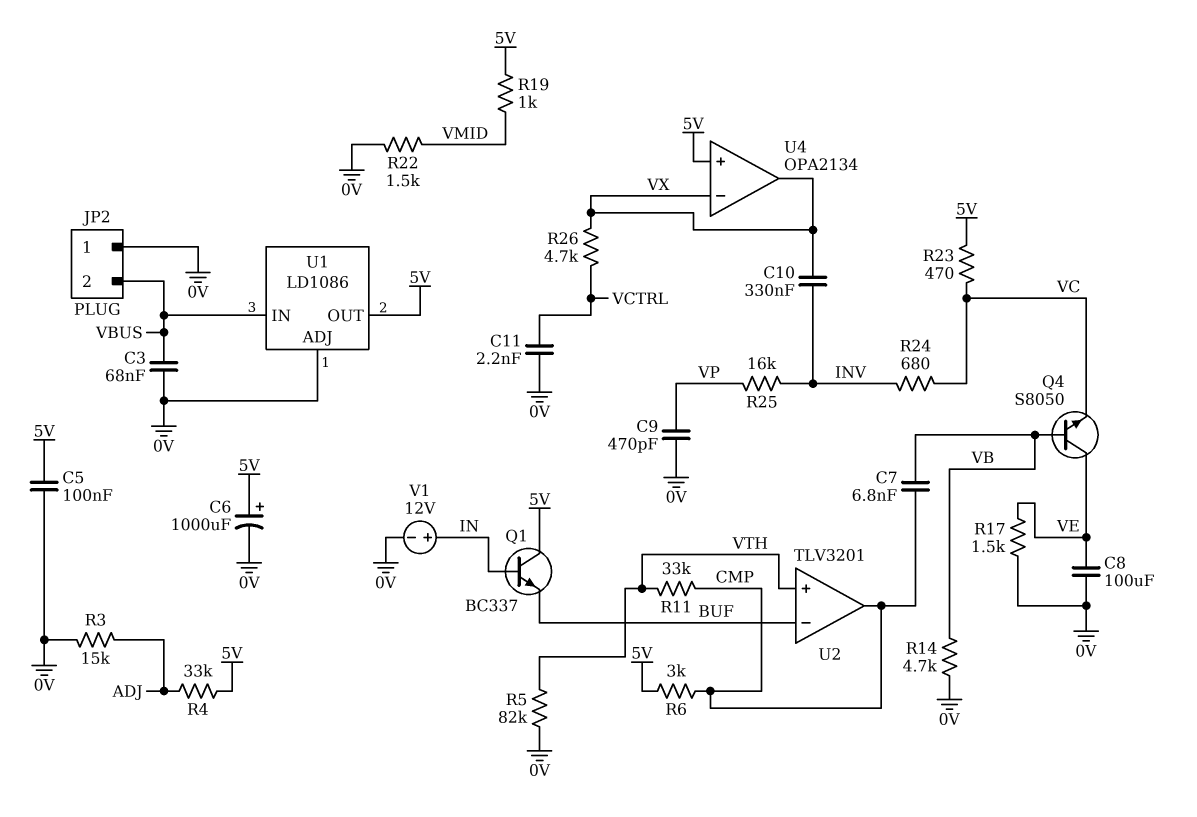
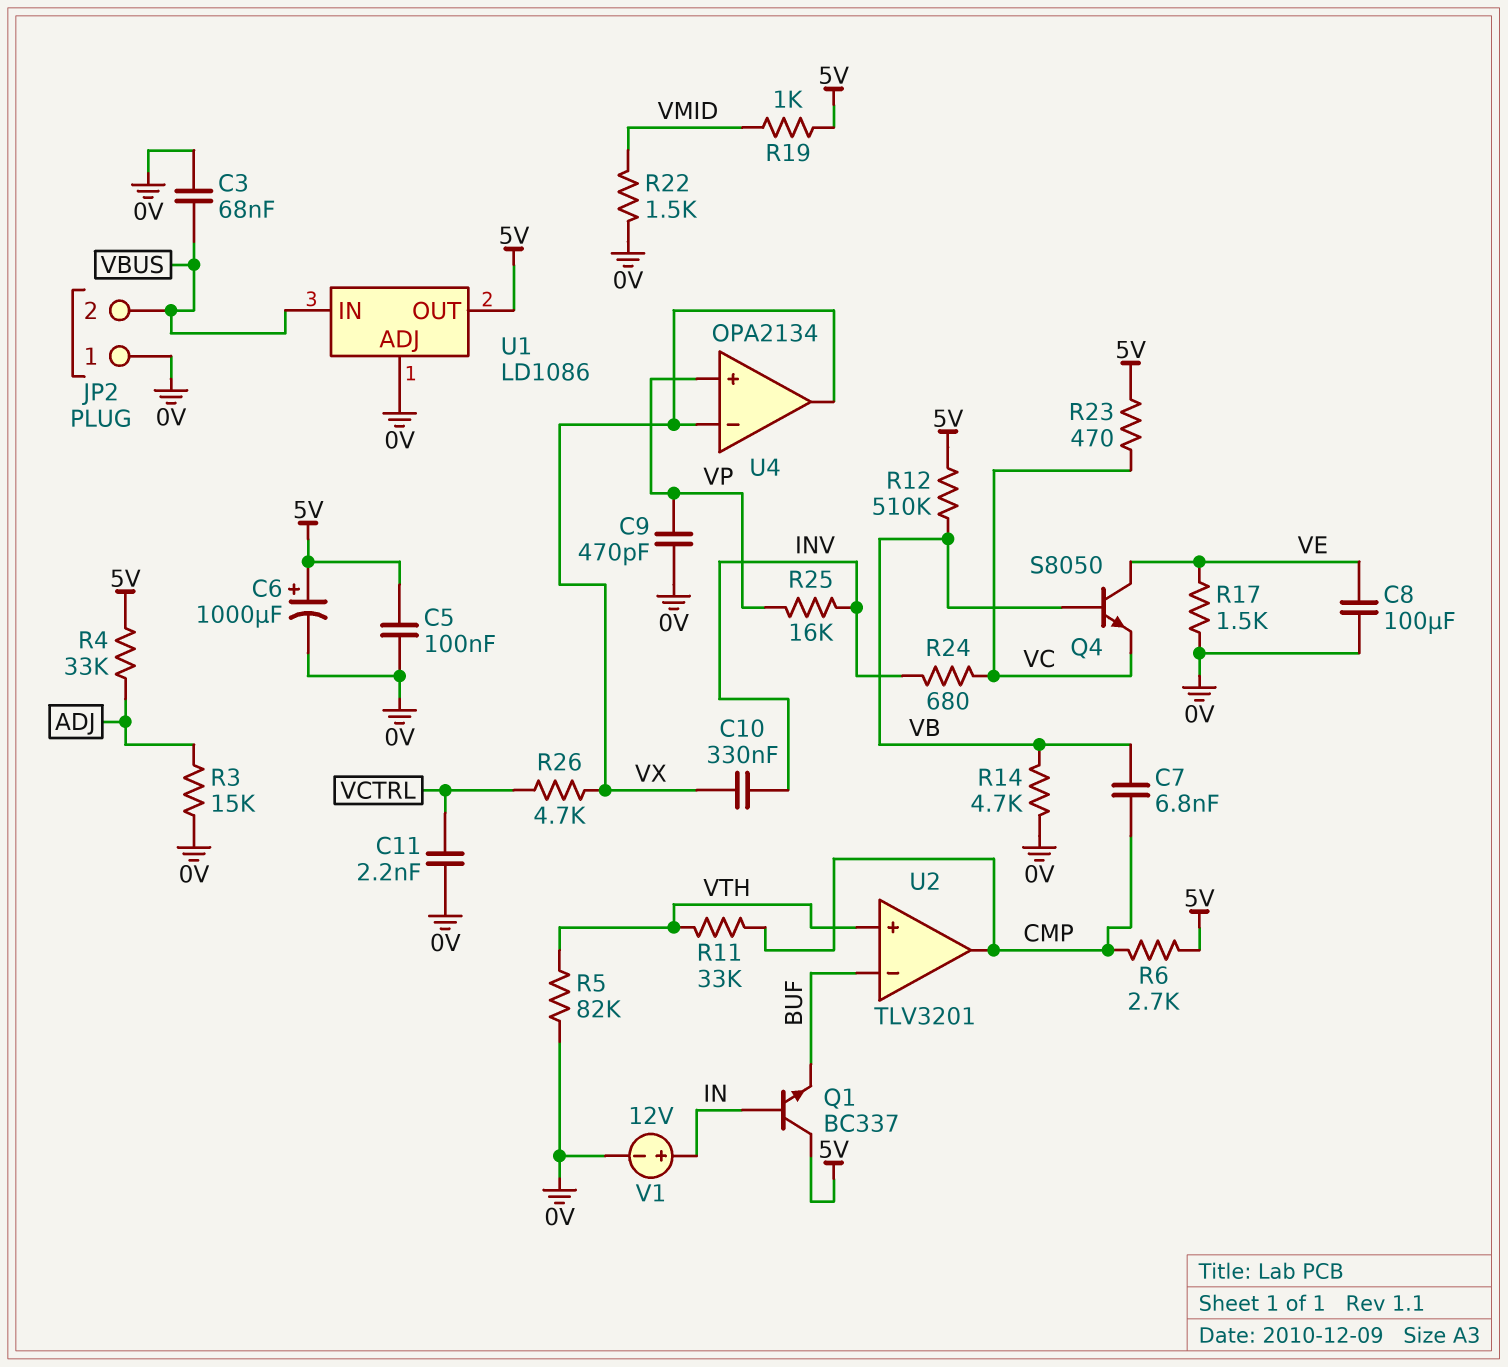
R6: 3k (5V, CMP) -> 2.7k (5V, CMP)
R12: none -> 510k (5V, VB)
U4 pin in+: 5V -> VP

